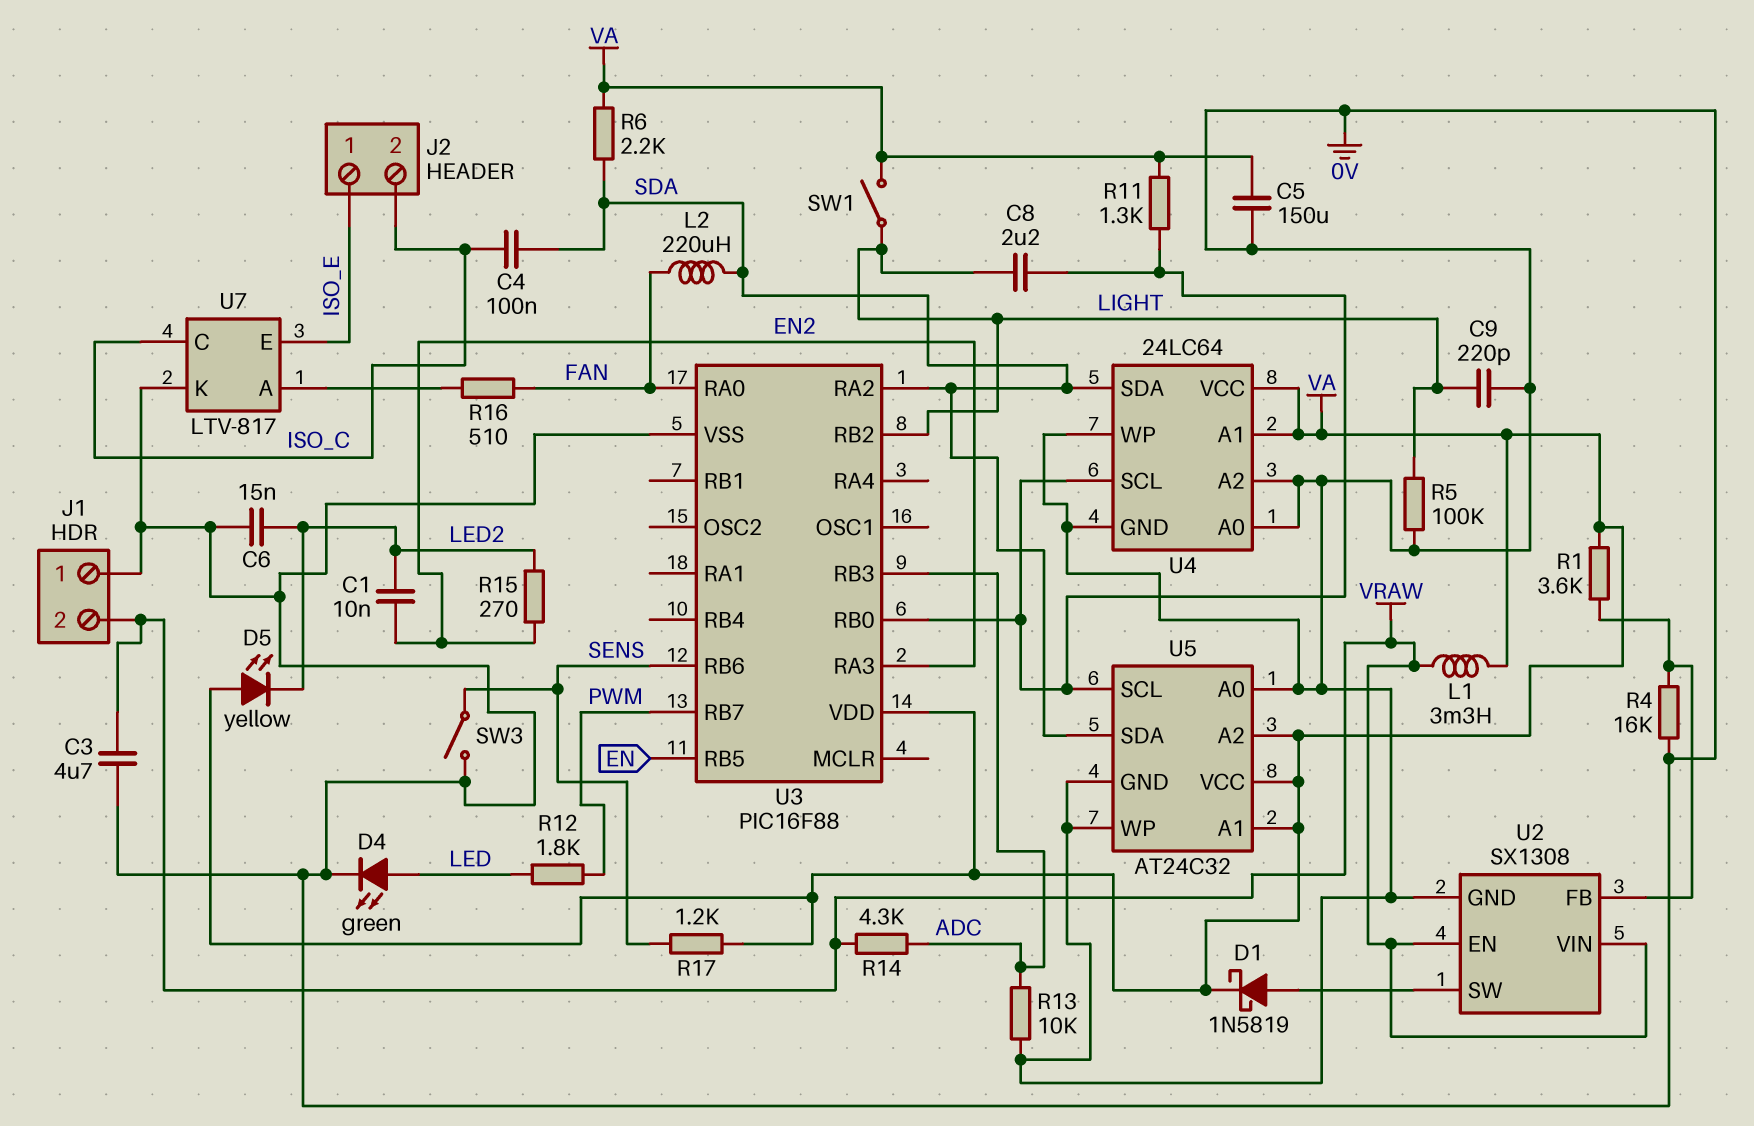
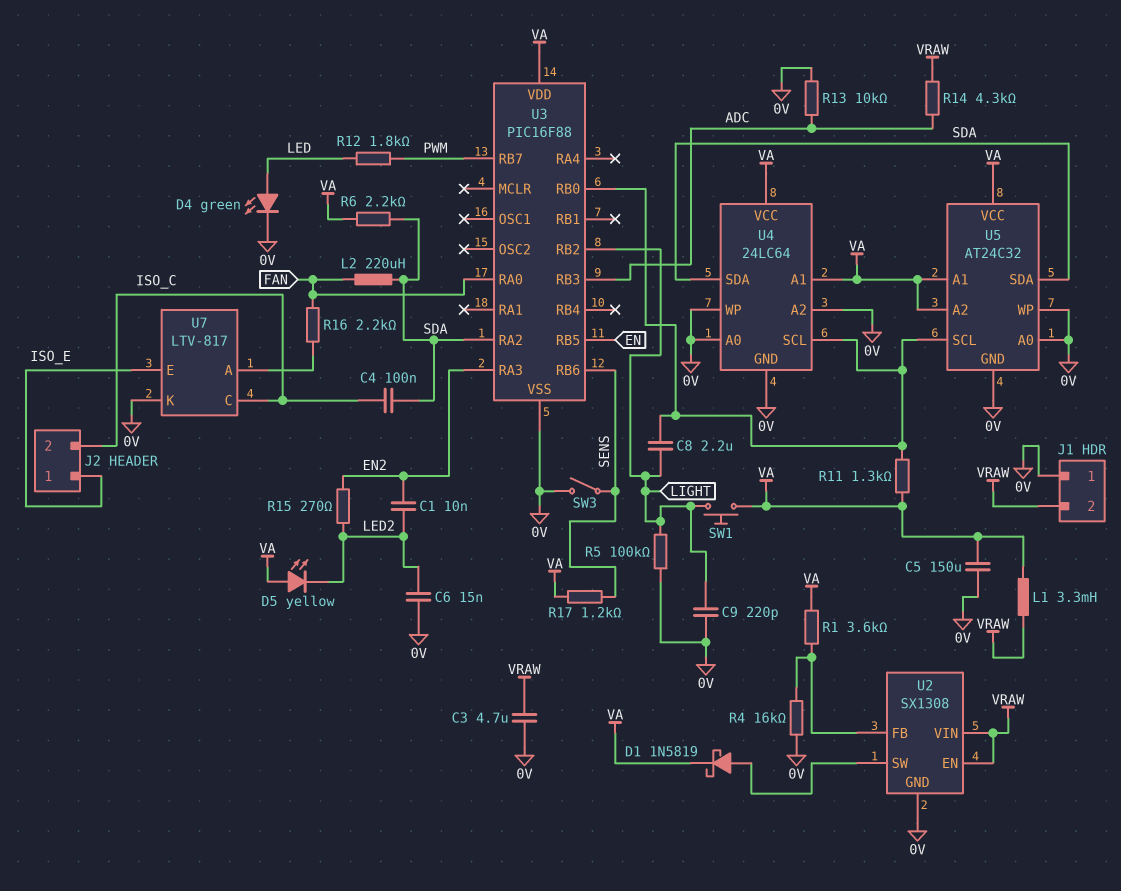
R16: 510 (FAN, U7/A) -> 2.2k (FAN, U7/A)
SW1: switch (LIGHT, VA) -> button (LIGHT, VA)

